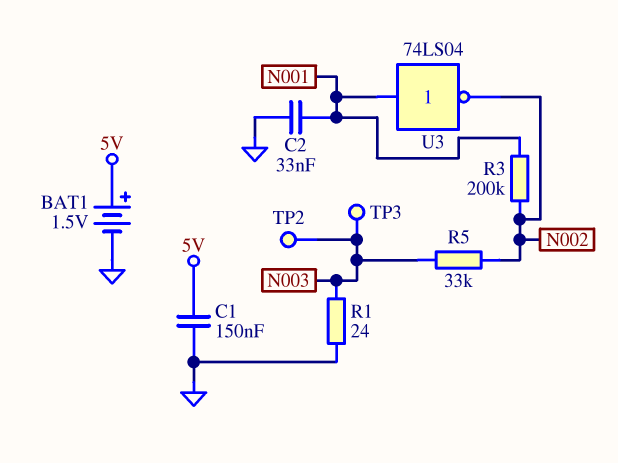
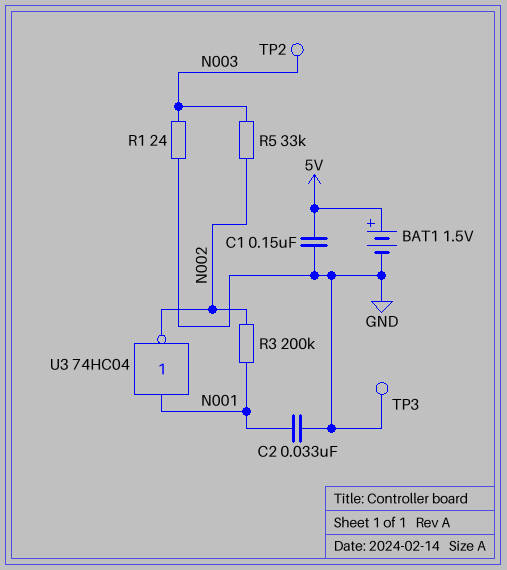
TP3: test point (N003) -> test point (GND)
U3: NOT 74LS04 (in N001, out N002) -> NOT 74HC04 (in N001, out N002)

